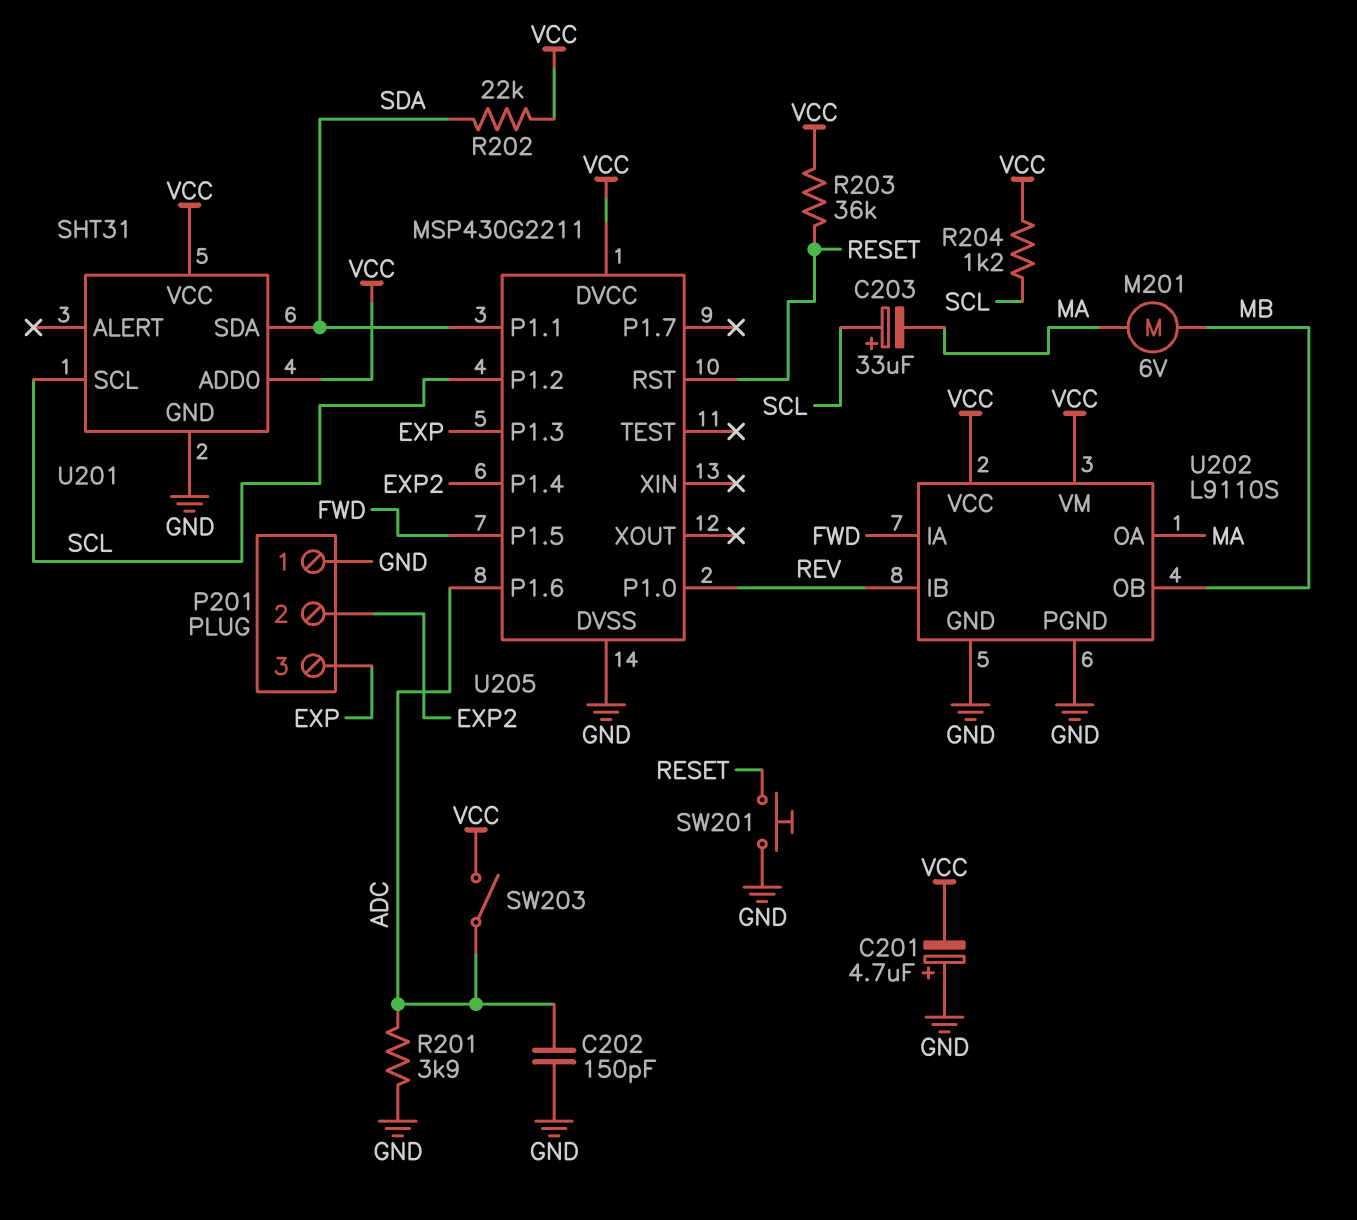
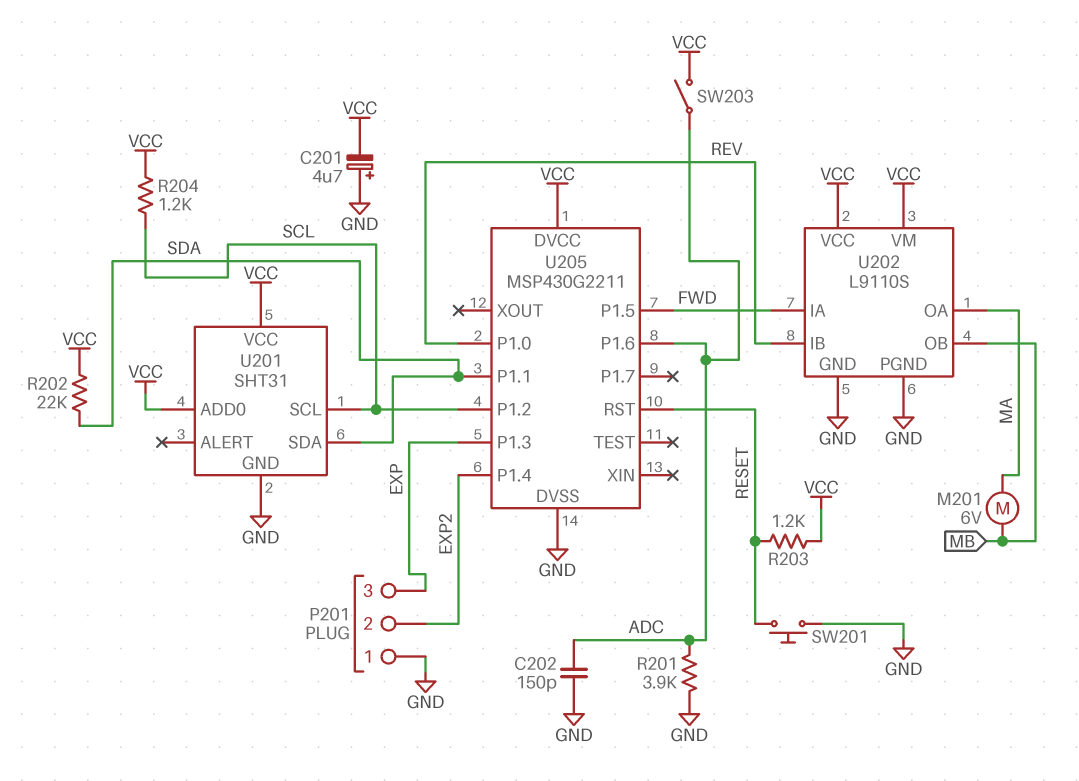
C203: 33uF (plus SCL, minus MA) -> none
R203: 36k (RESET, VCC) -> 1.2k (RESET, VCC)

